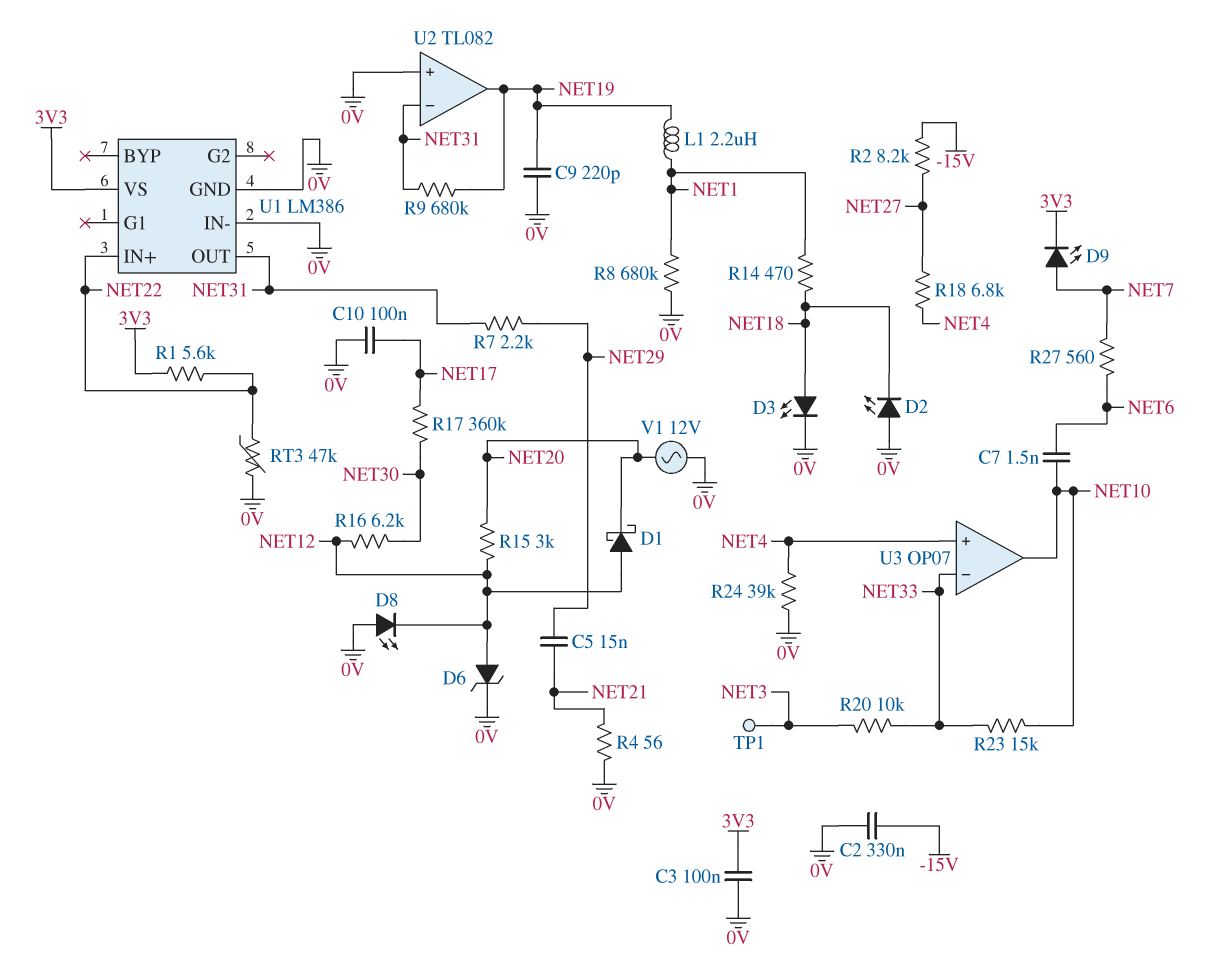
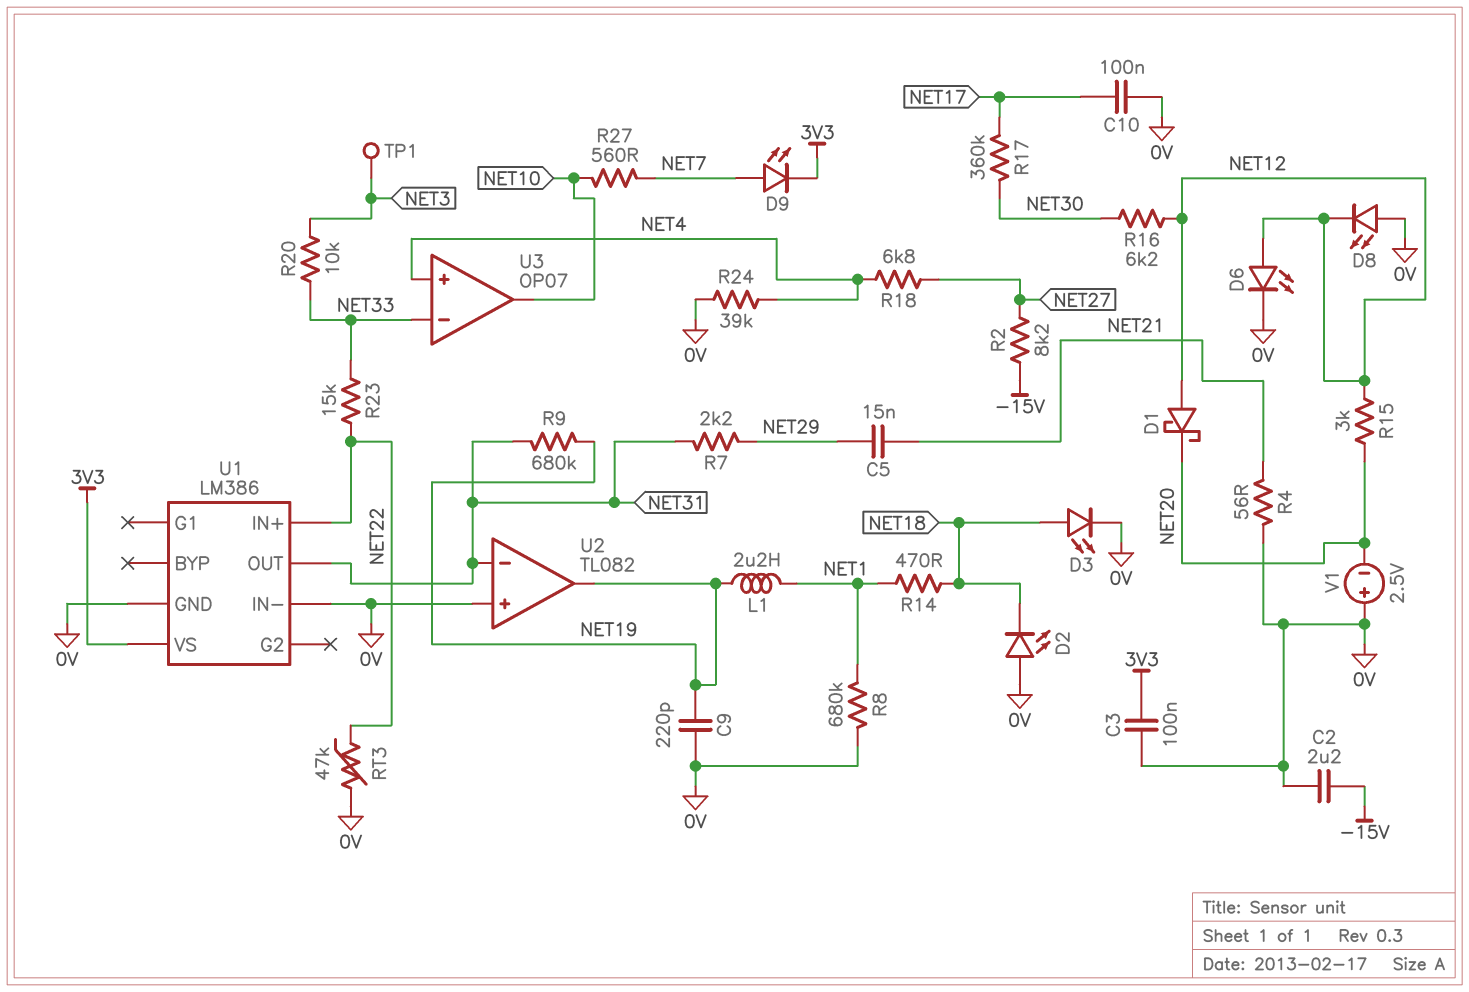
C2: 330nF (-15V, 0V) -> 2.2uF (-15V, 0V)
C7: 1.5nF (NET6, NET10) -> none
D6: zener (A NET12, K 0V) -> LED (A NET12, K 0V)
R1: 5.6k (3V3, NET22) -> none
R23: 15k (NET10, NET33) -> 15k (NET22, NET33)
R27: 560 (NET6, NET7) -> 560 (NET7, NET10)
V1: AC 12V (0V, NET20) -> 2.5V (plus 0V, minus NET20)

